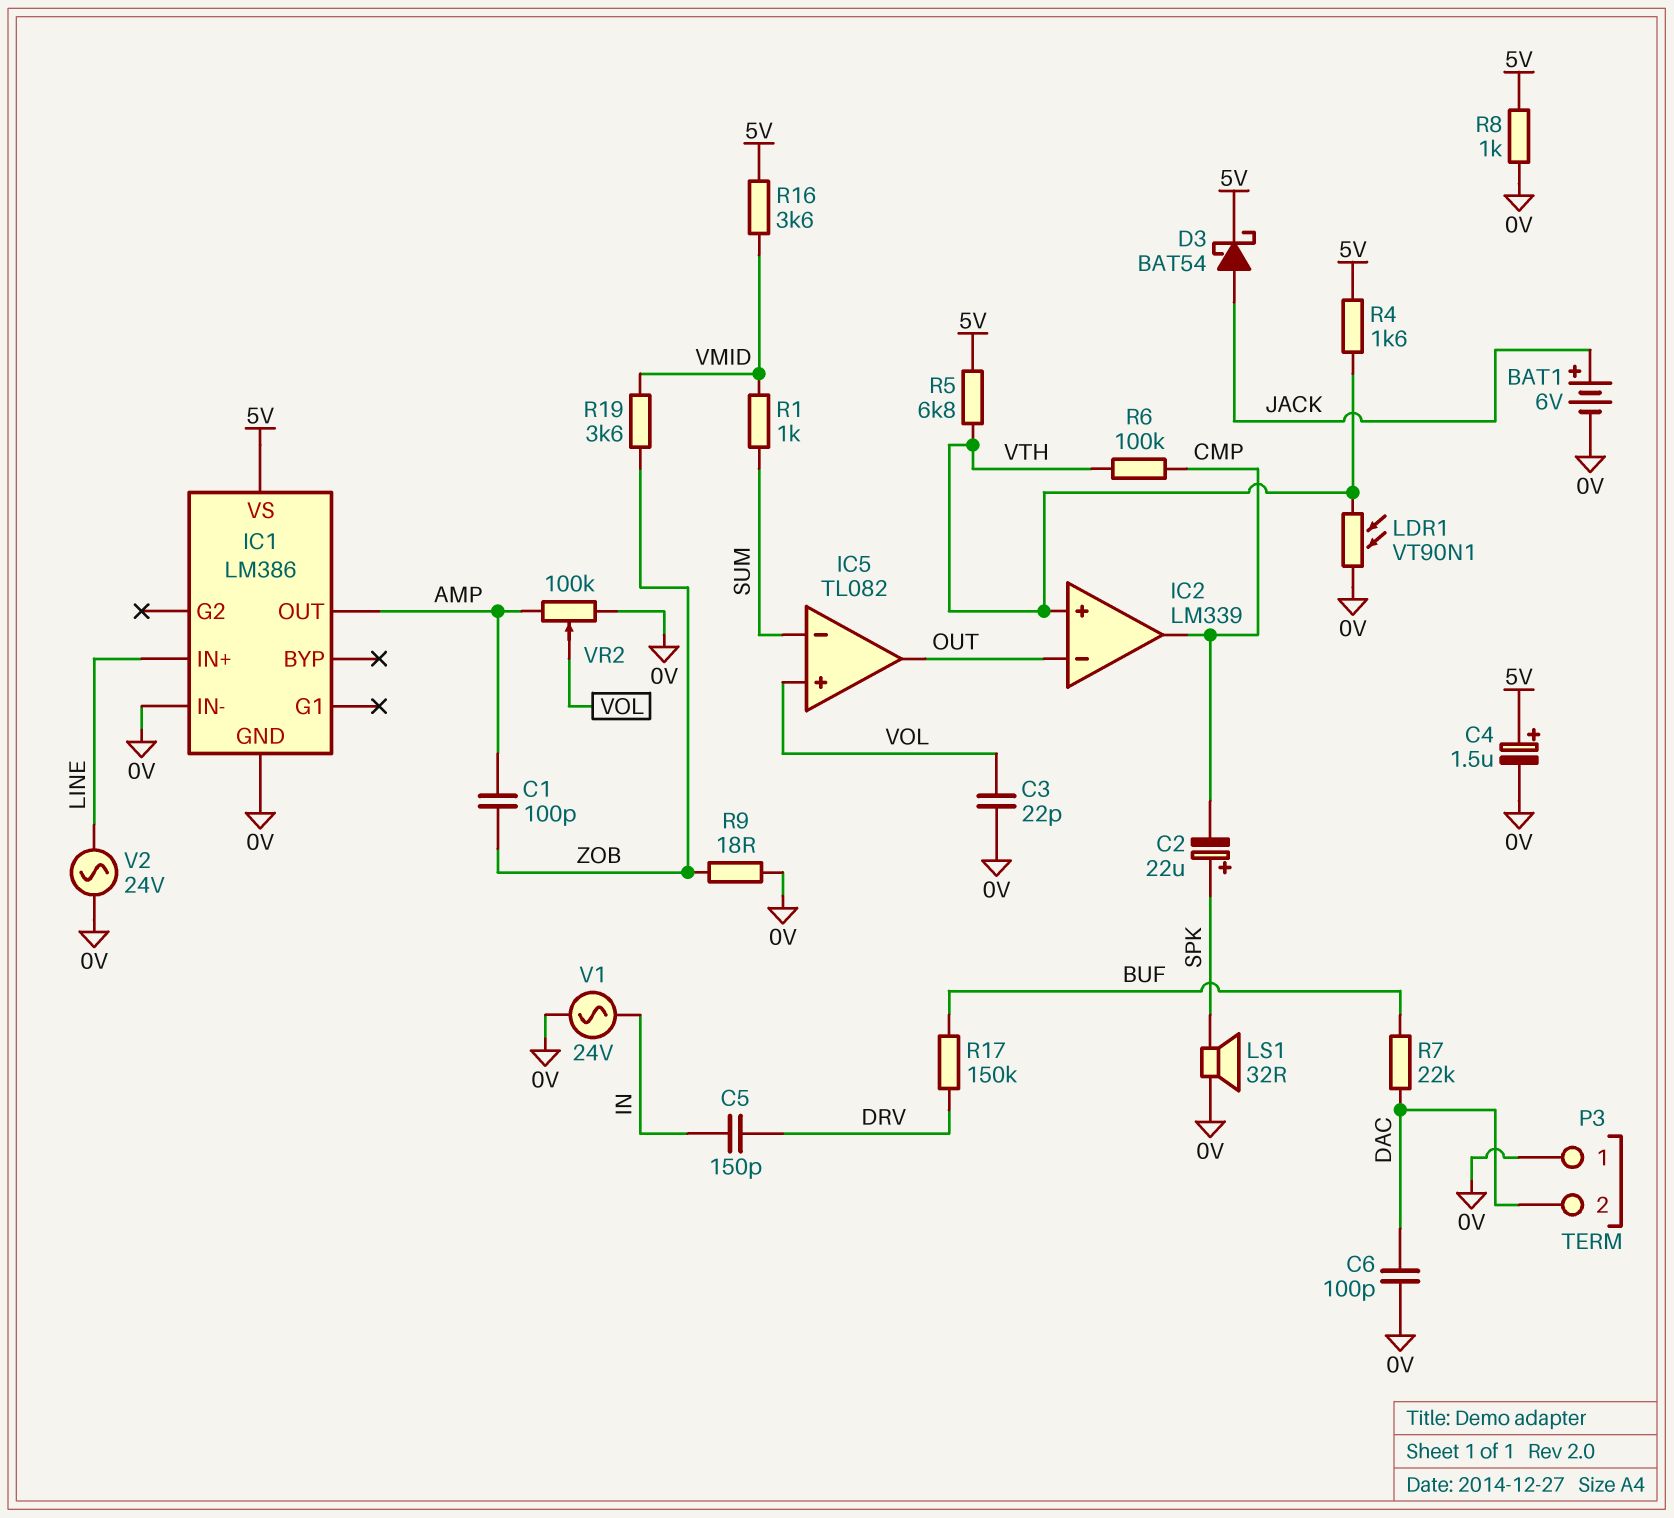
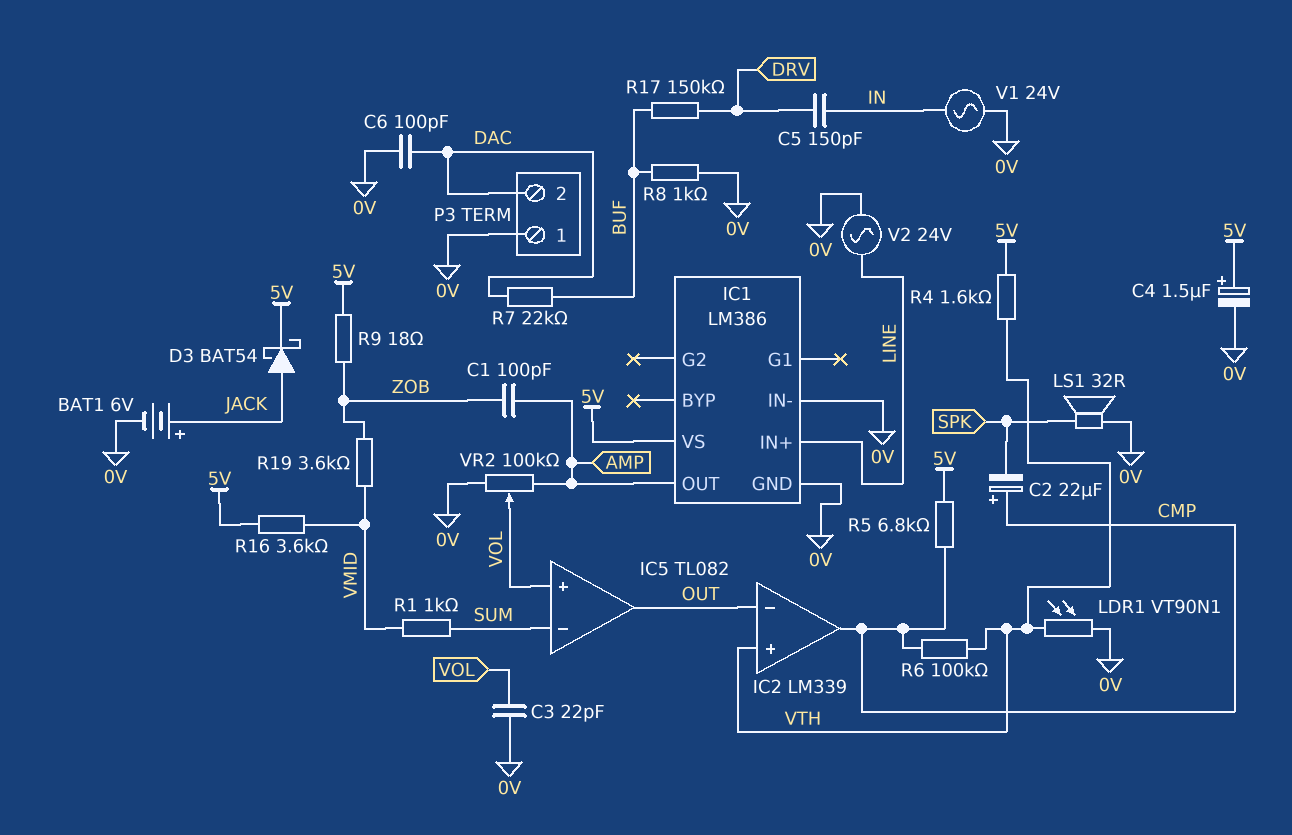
C2: 22uF (plus SPK, minus CMP) -> 22uF (plus CMP, minus SPK)
R5: 6.8k (5V, VTH) -> 6.8k (5V, CMP)
R8: 1k (0V, 5V) -> 1k (0V, BUF)
R9: 18 (0V, ZOB) -> 18 (5V, ZOB)

